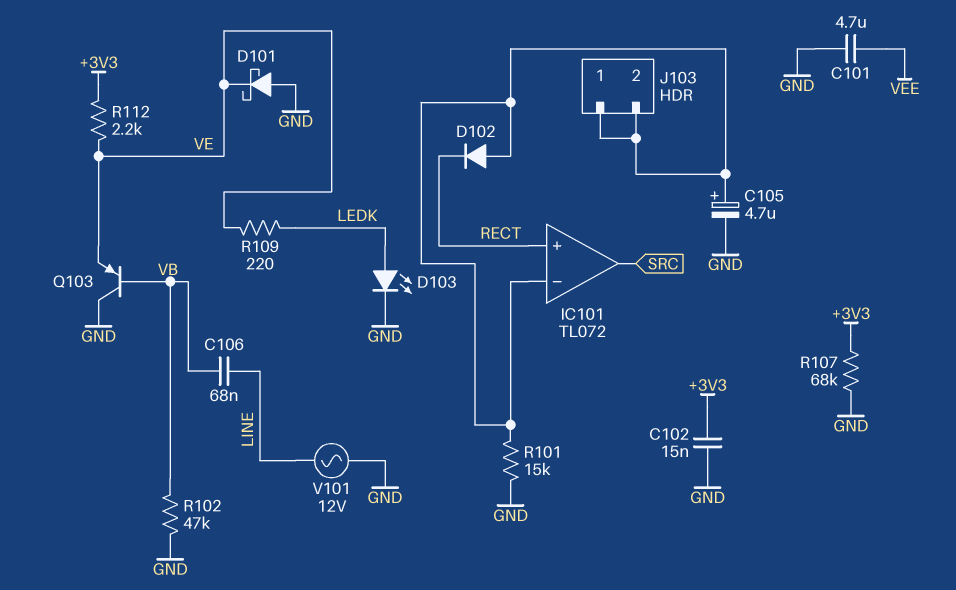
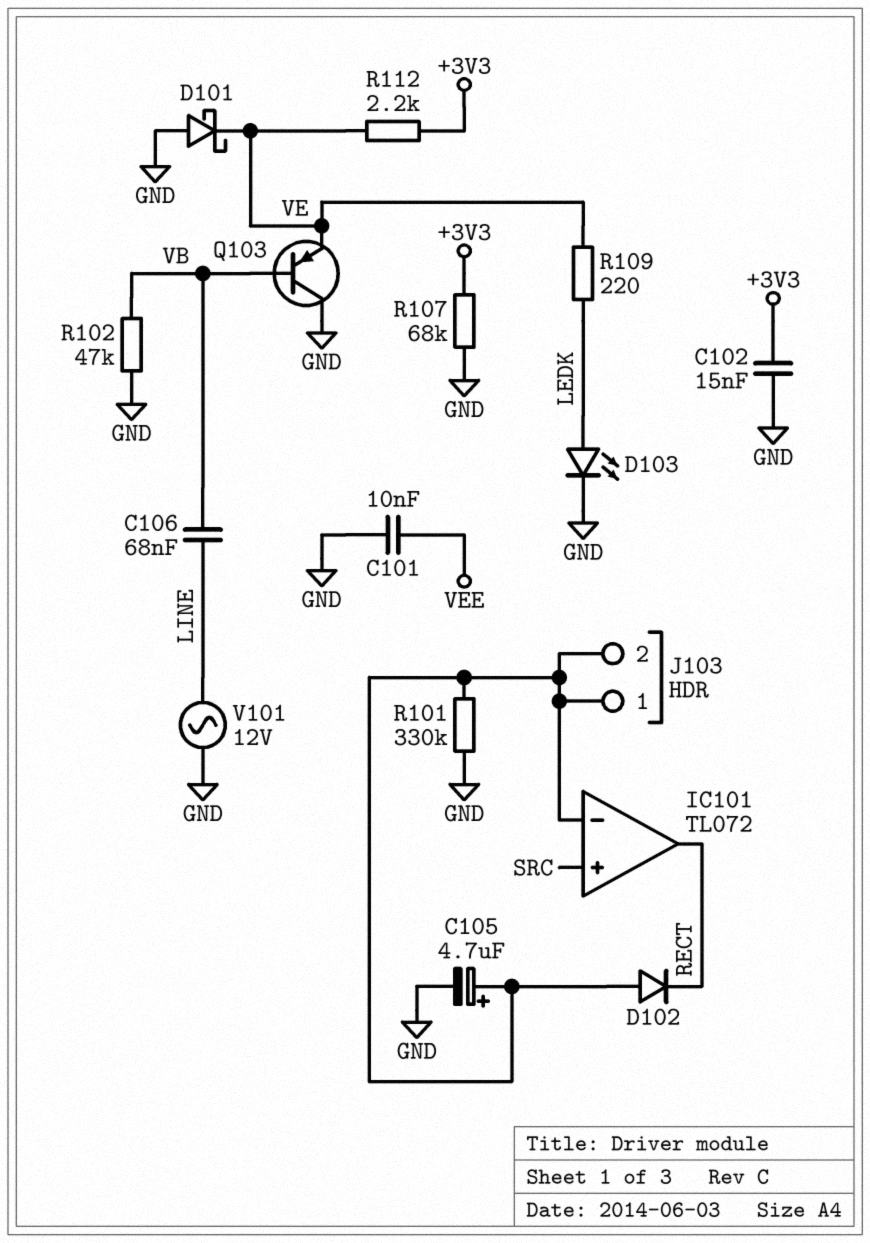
C101: 4.7uF (GND, VEE) -> 10nF (GND, VEE)
IC101 pin in+: RECT -> SRC
IC101 pin out: SRC -> RECT
R101: 15k (GND, IC101/in-) -> 330k (GND, IC101/in-)

